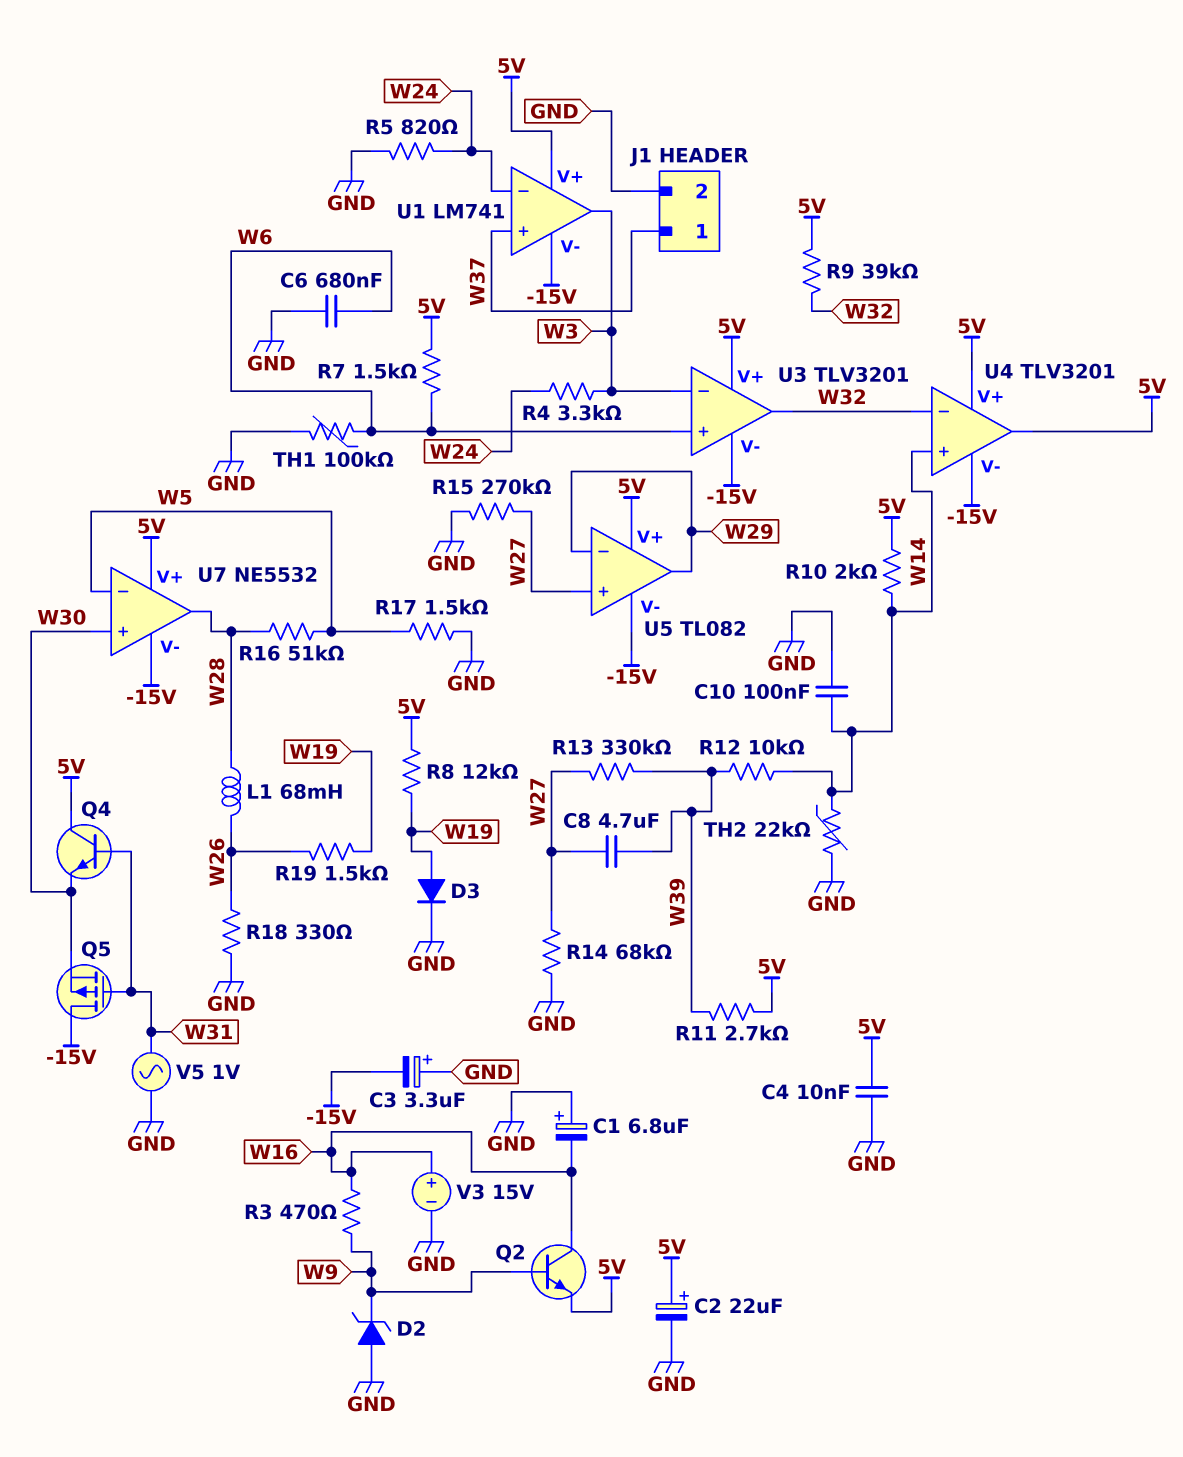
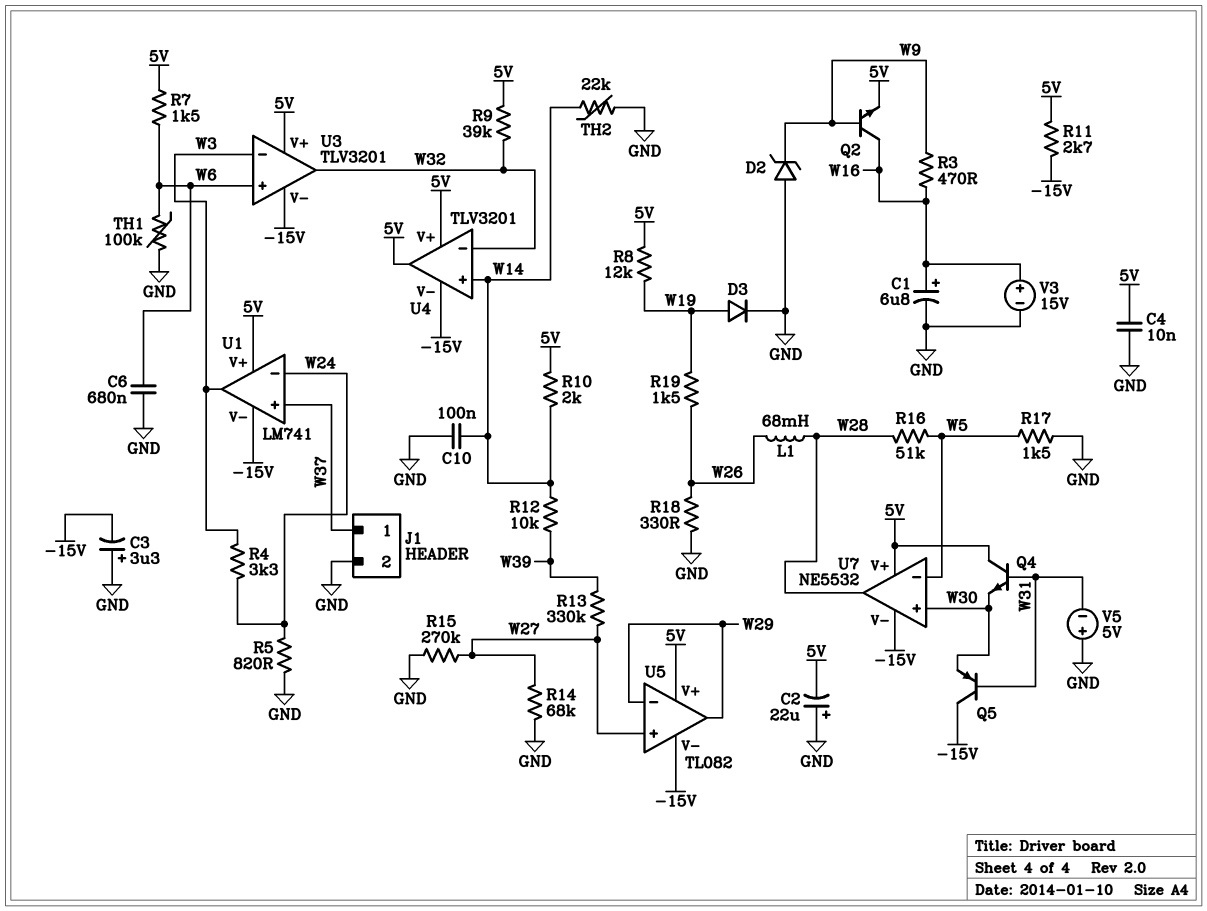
C1: 6.8uF (plus GND, minus W16) -> 6.8uF (plus W16, minus GND)
C2: 22uF (plus 5V, minus GND) -> 22uF (plus GND, minus 5V)
C8: 4.7uF (W27, W39) -> none
Q5: PMOS (G W31, D -15V, S W30) -> PNP (B W31, C -15V, E W30)
R11: 2.7k (5V, W39) -> 2.7k (-15V, 5V)
V5: AC 1V (GND, W31) -> 5V (plus GND, minus W31)

